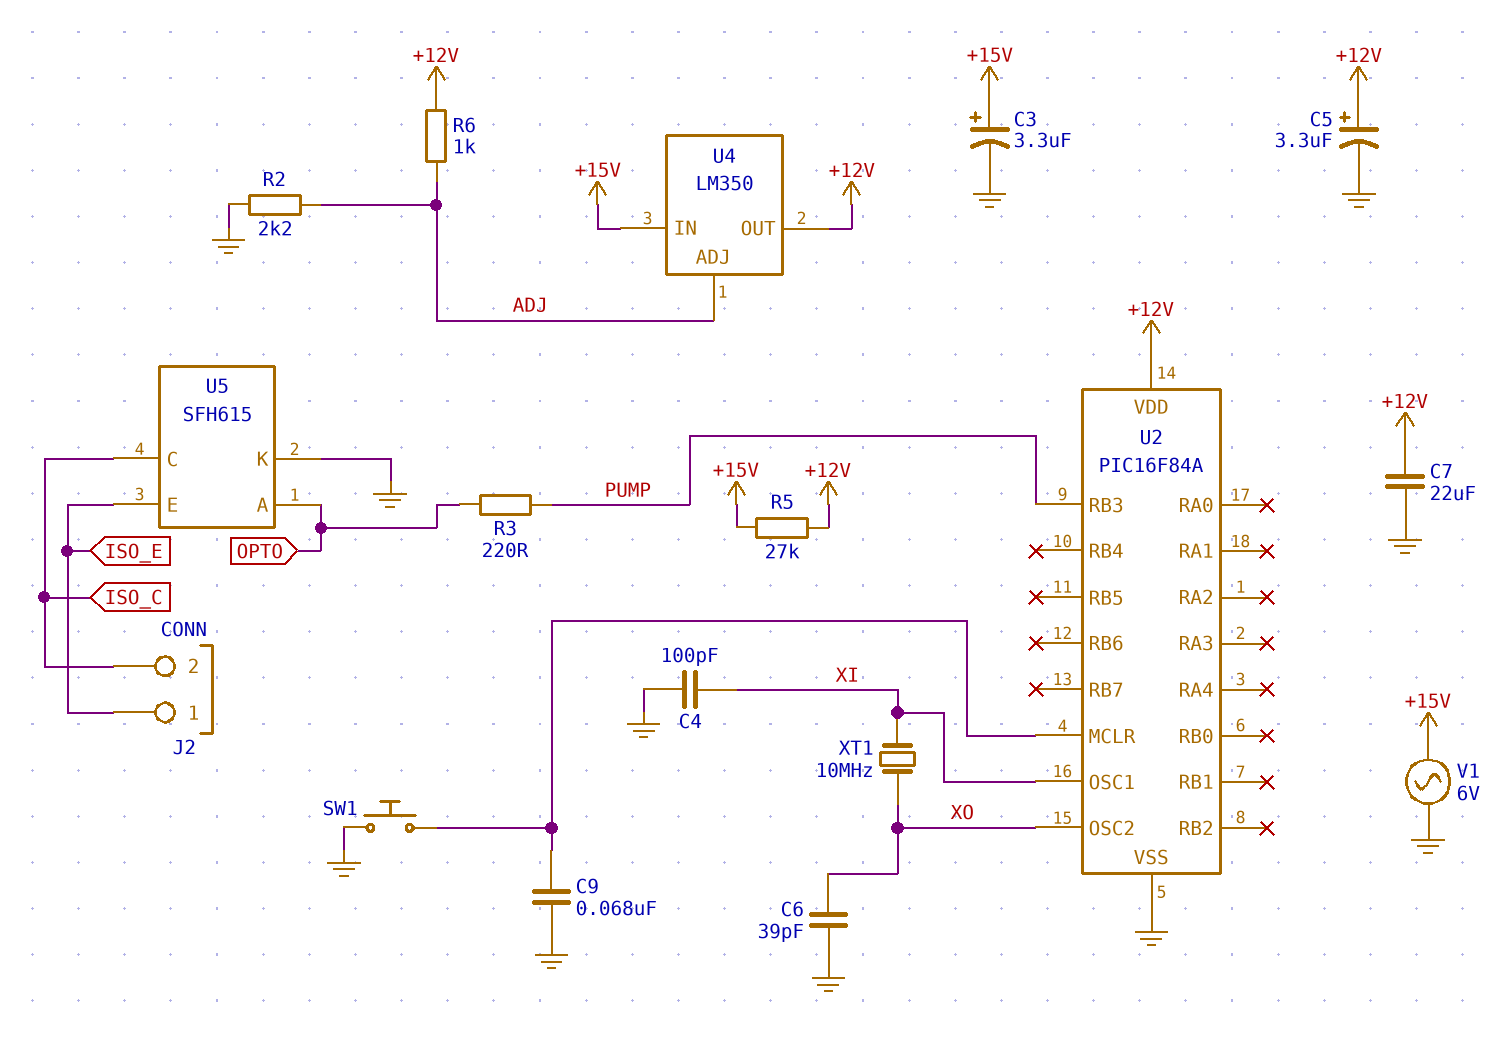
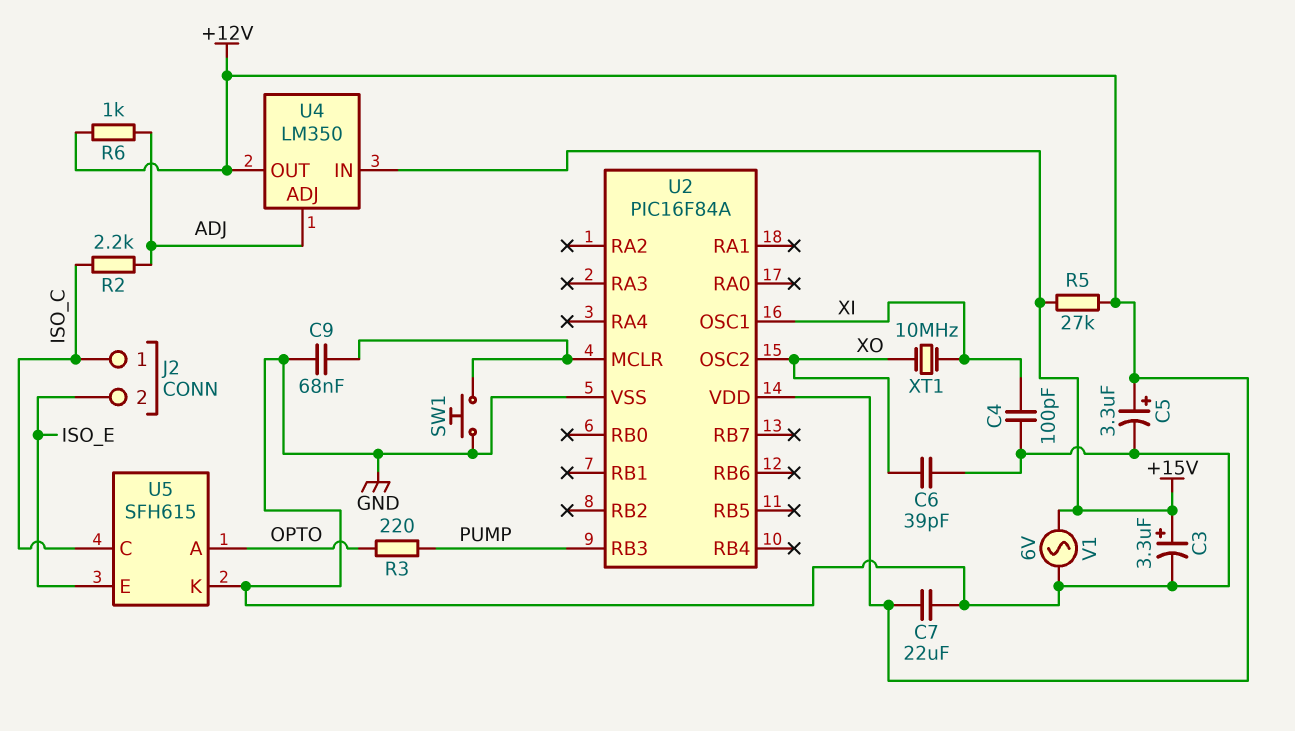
J2 pin 1: ISO_E -> ISO_C
J2 pin 2: ISO_C -> ISO_E
R2: 2.2k (ADJ, GND) -> 2.2k (ADJ, ISO_C)

